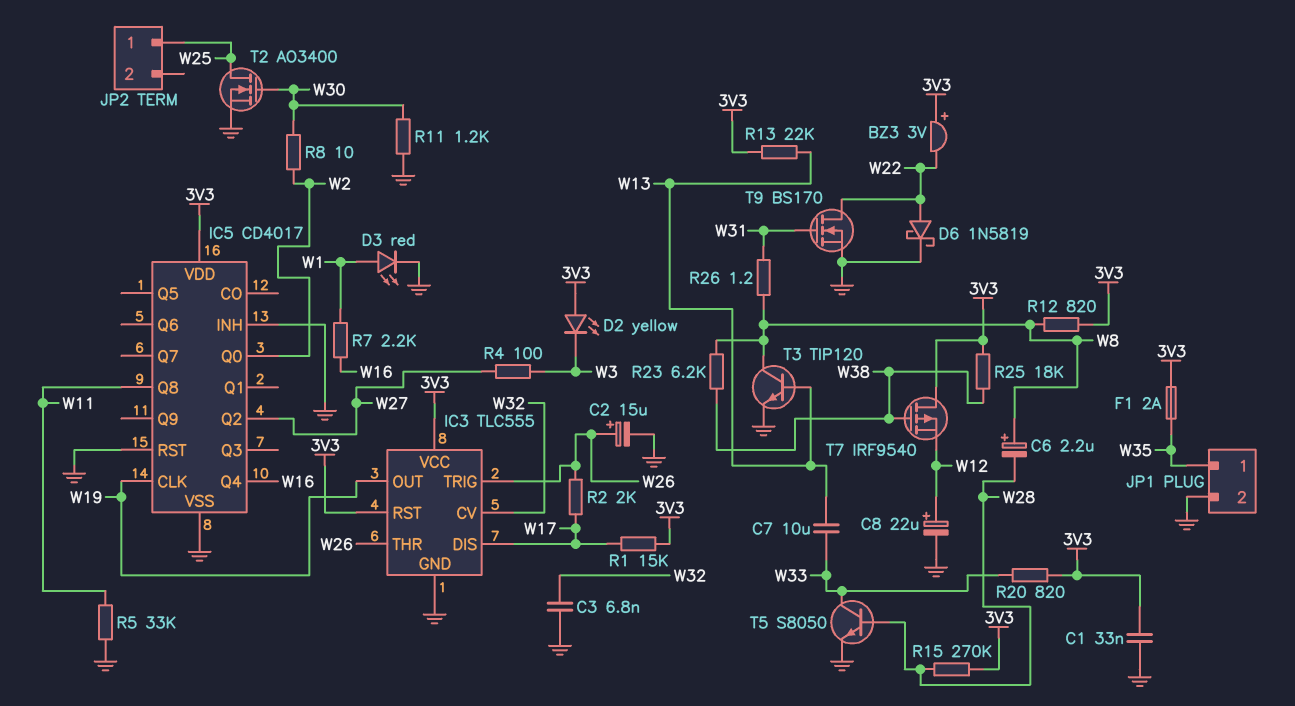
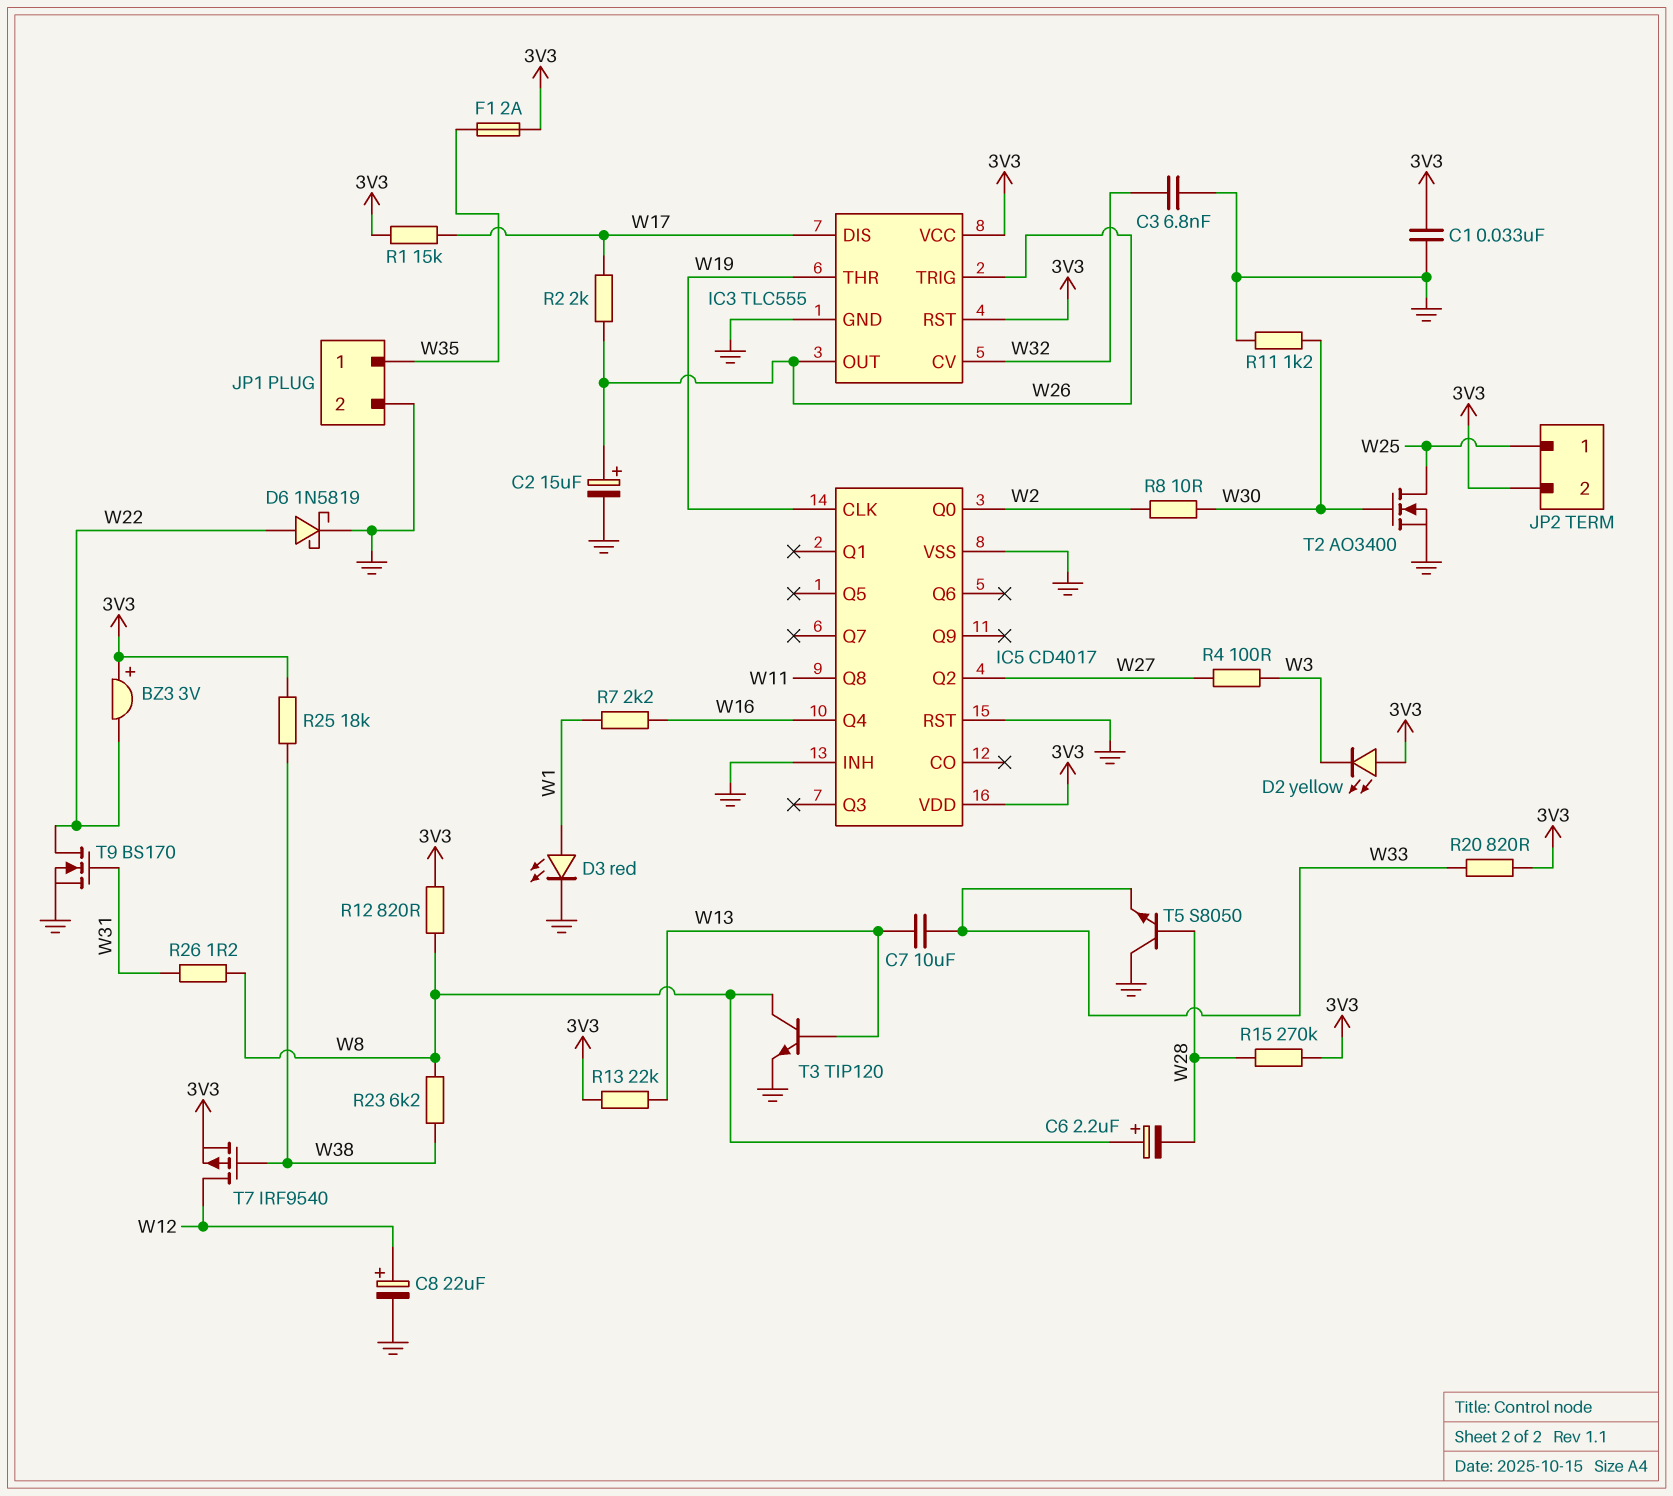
IC3 pin OUT: W19 -> W26
IC3 pin THR: W26 -> W19
JP2 pin 2: none -> 3V3
R5: 33k (GND, W11) -> none
T5: NPN S8050 (B W28, C W33, E GND) -> NPN S8050 (B W28, C GND, E W33)
T7: PMOS IRF9540 (G W38, D 3V3, S W12) -> PMOS IRF9540 (G W38, D W12, S 3V3)

